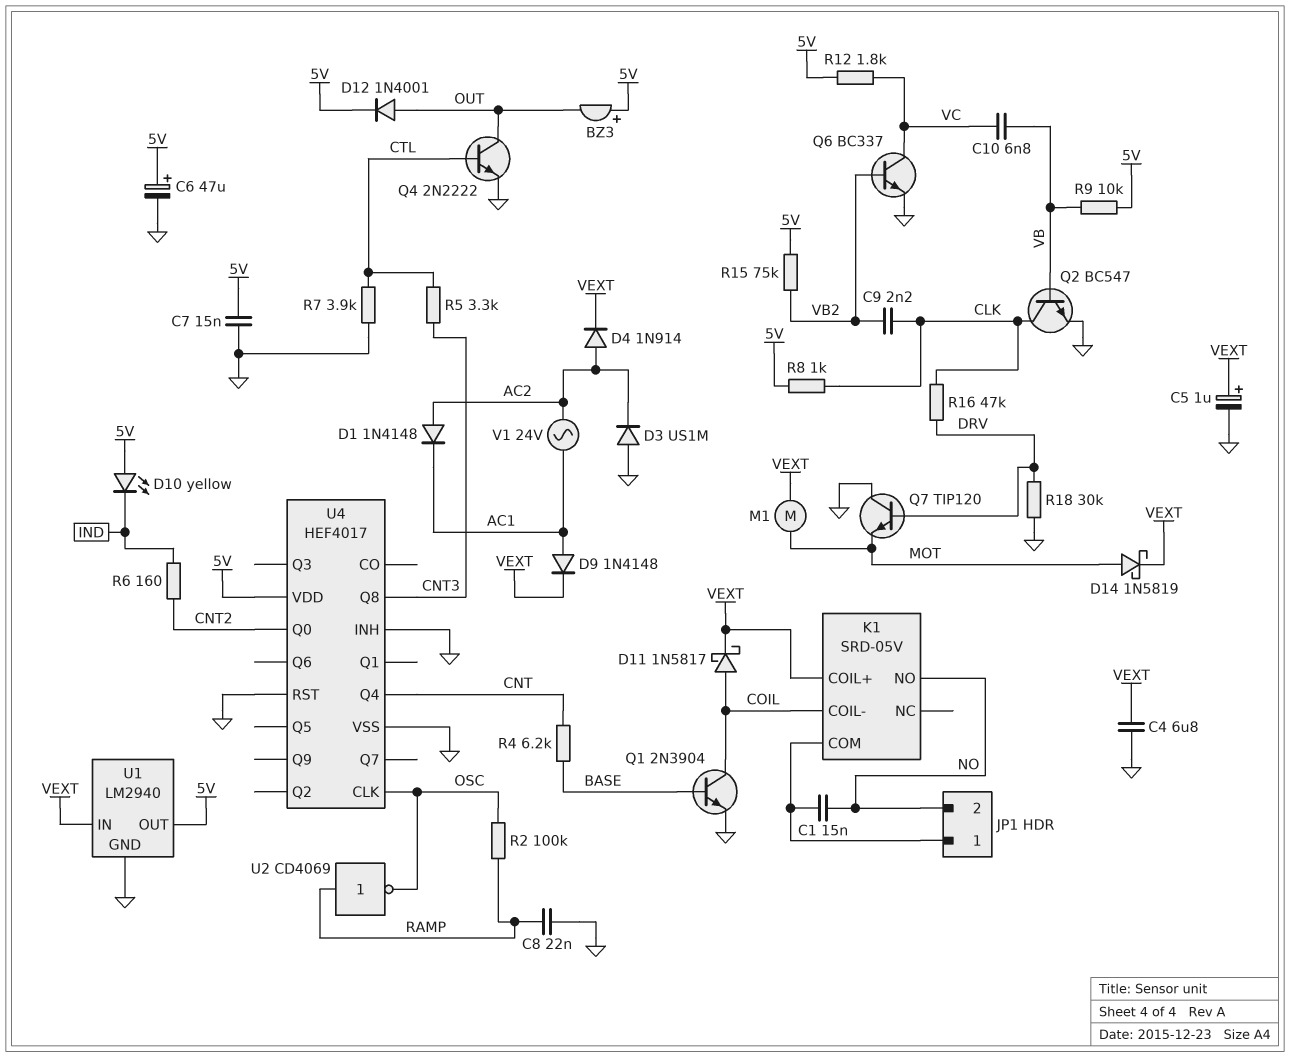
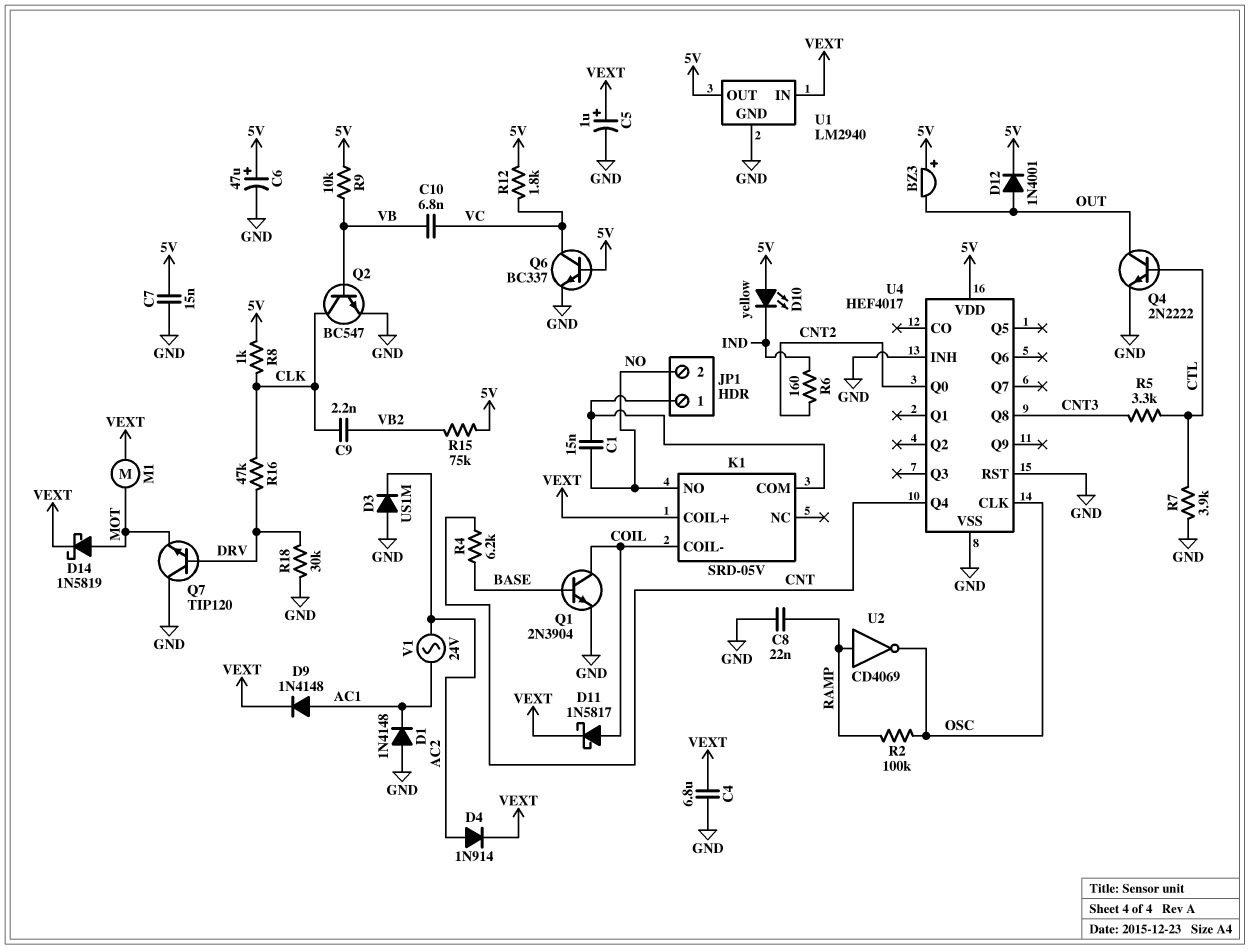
D1: diode 1N4148 (A AC2, K AC1) -> diode 1N4148 (A GND, K AC1)
Q6: NPN BC337 (B VB2, C VC, E GND) -> NPN BC337 (B 5V, C VC, E GND)

